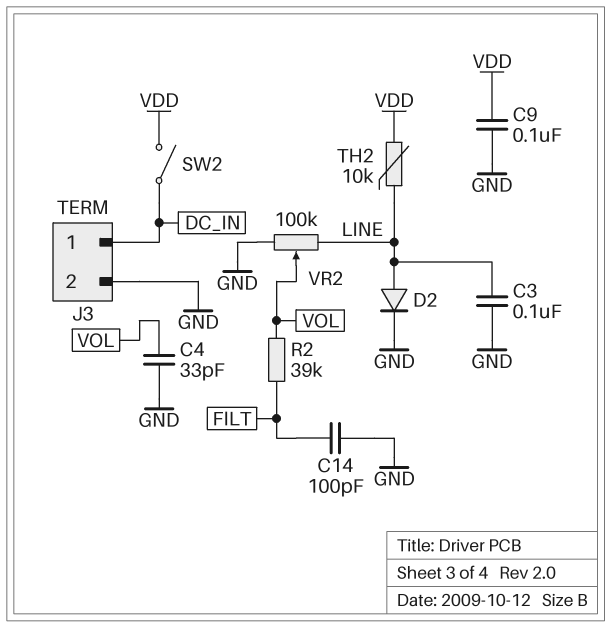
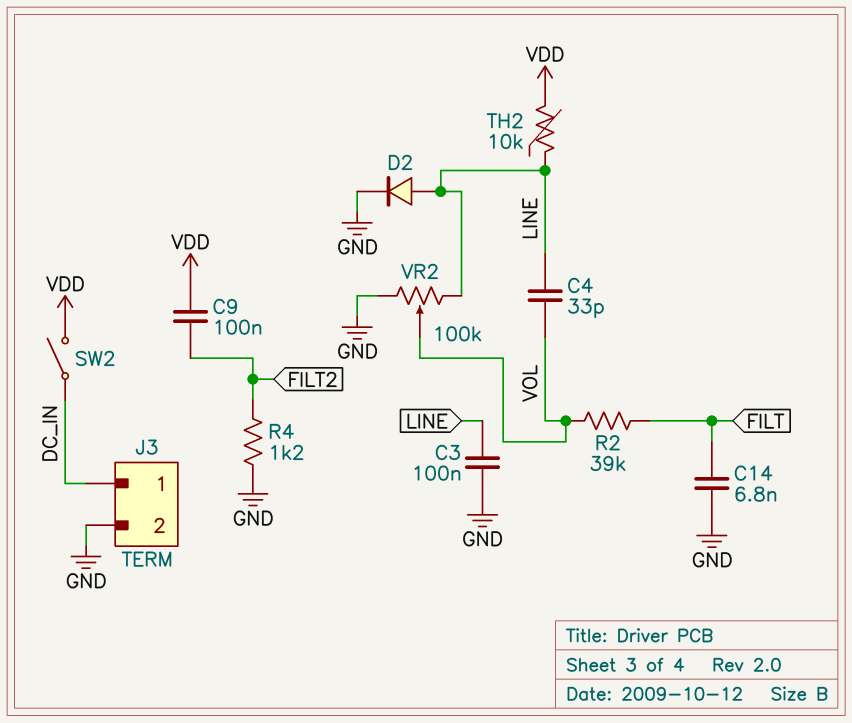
C4: 33pF (GND, VOL) -> 33pF (LINE, VOL)
C9: 100nF (GND, VDD) -> 100nF (FILT2, VDD)
C14: 100pF (FILT, GND) -> 6.8nF (FILT, GND)
R4: none -> 1.2k (FILT2, GND)

